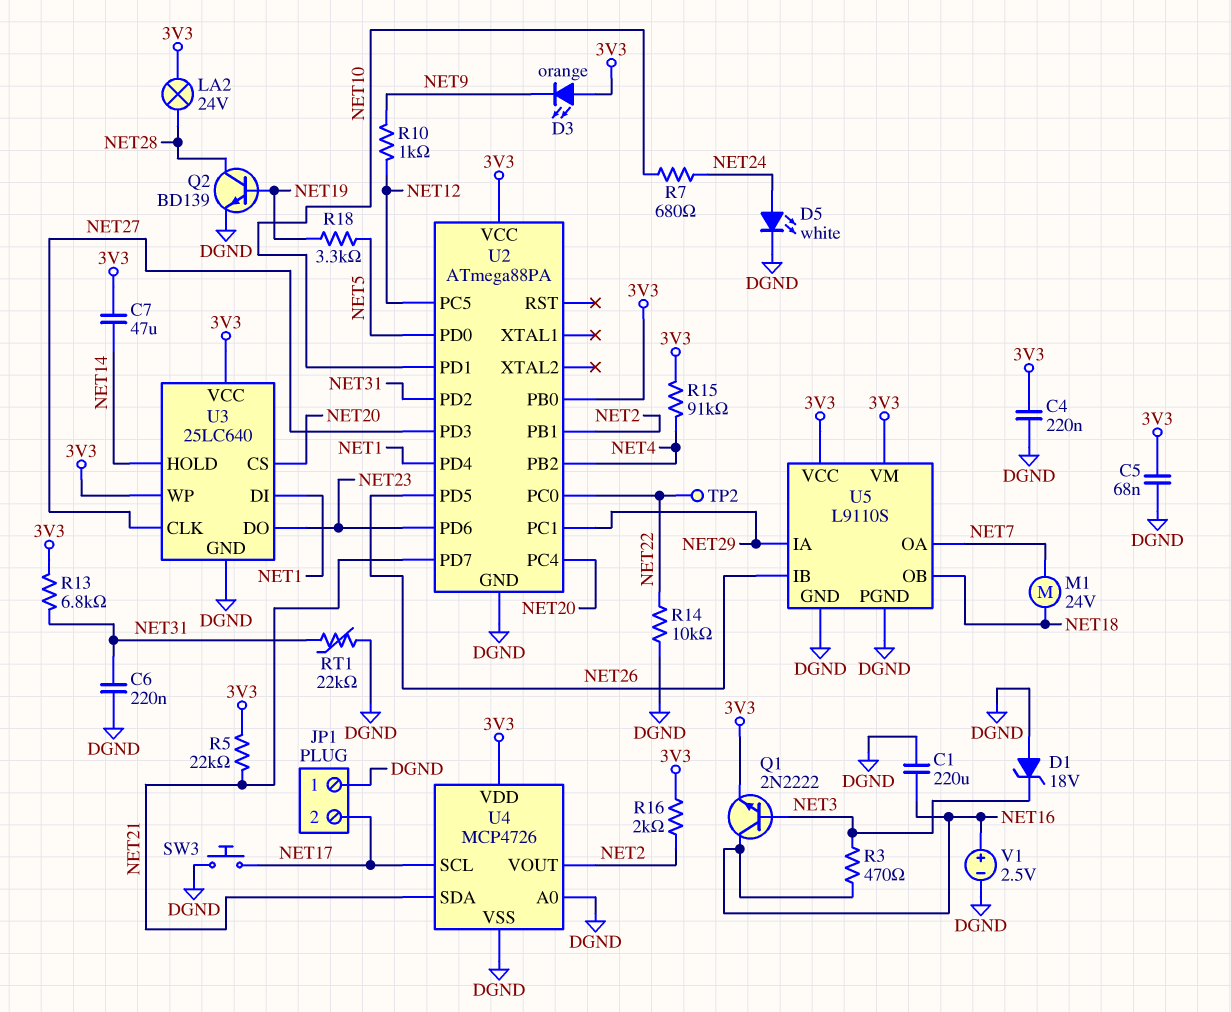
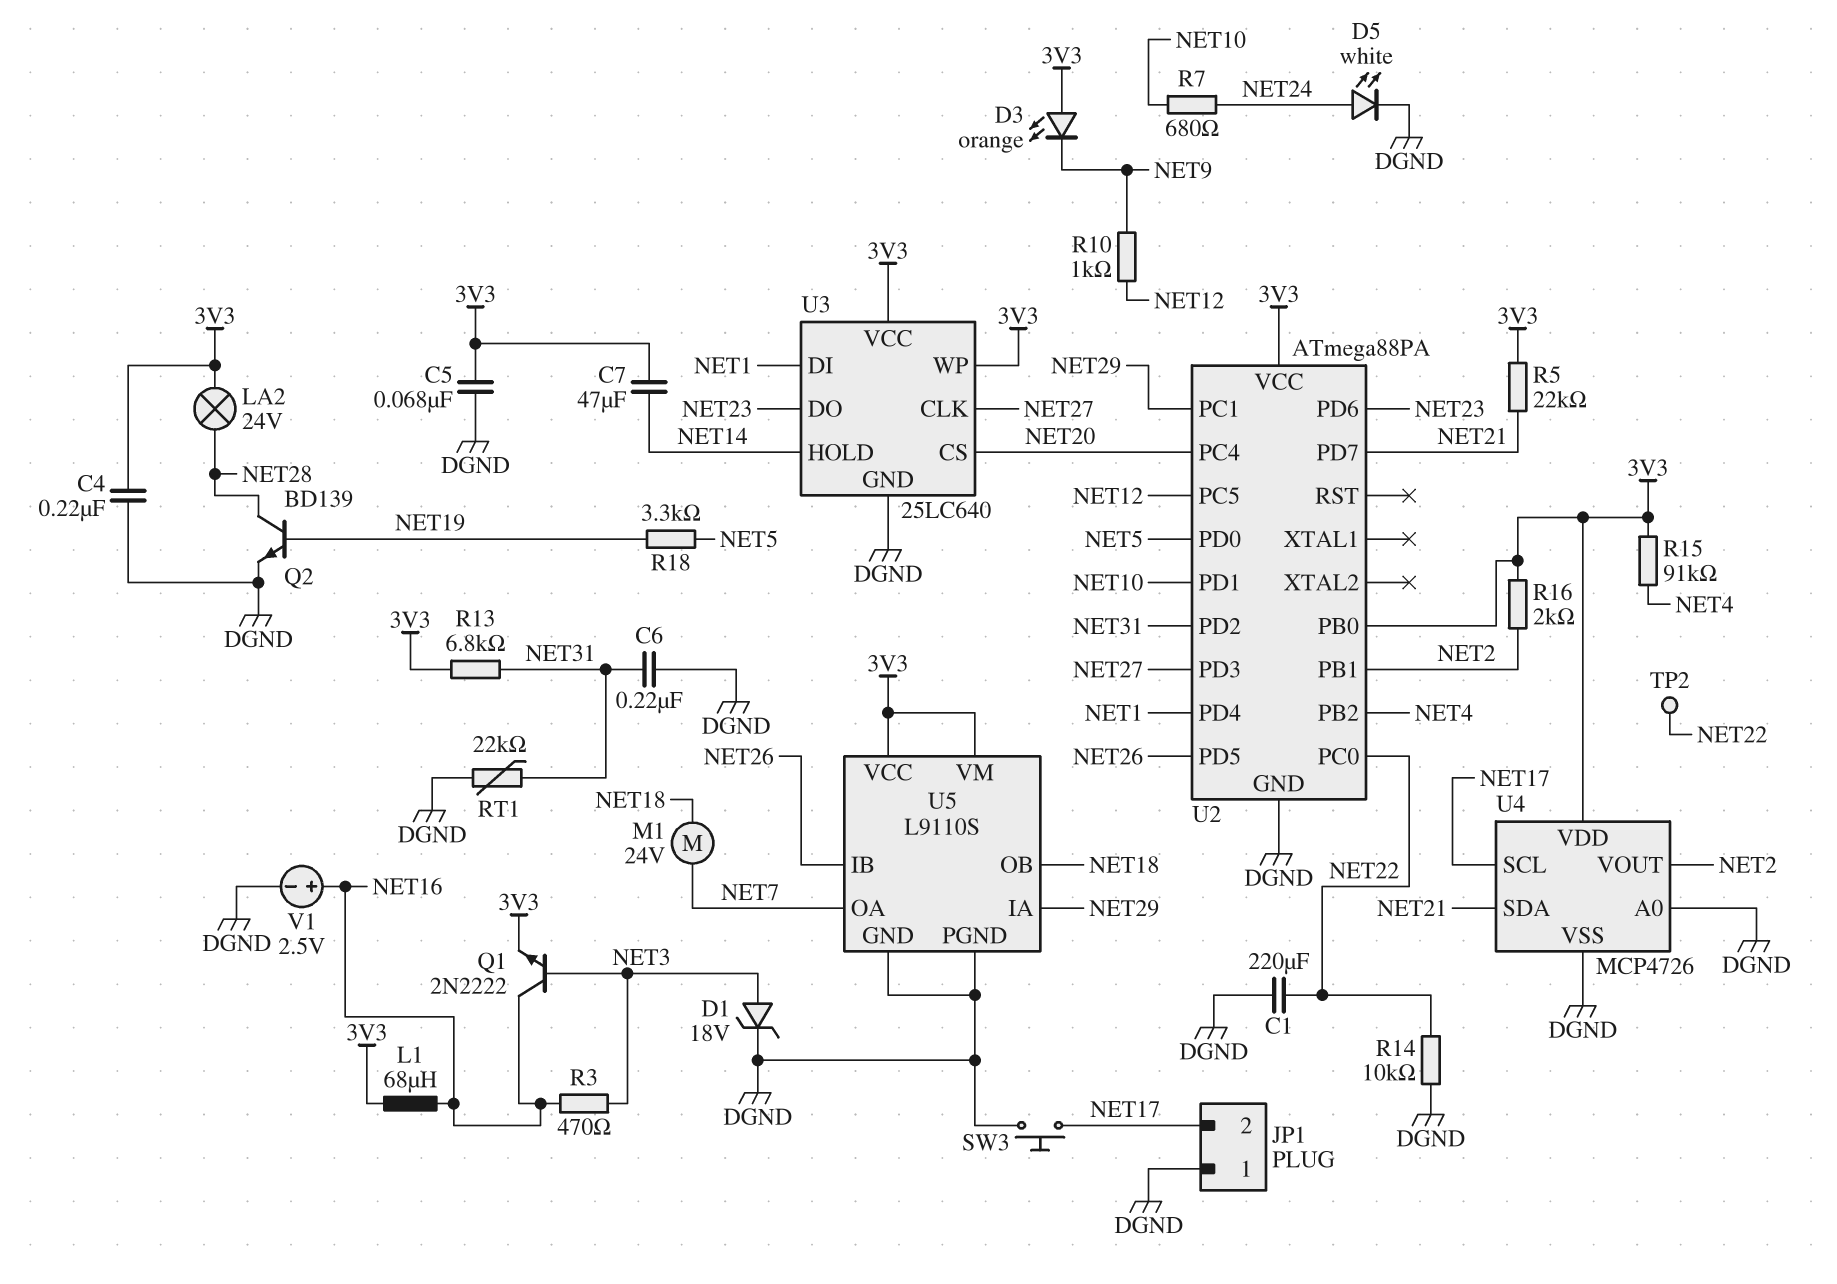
C1: 220uF (DGND, NET16) -> 220uF (DGND, NET22)
D1: zener 18V (A DGND, K NET3) -> zener 18V (A NET3, K DGND)
L1: none -> 68uH (3V3, NET16)

